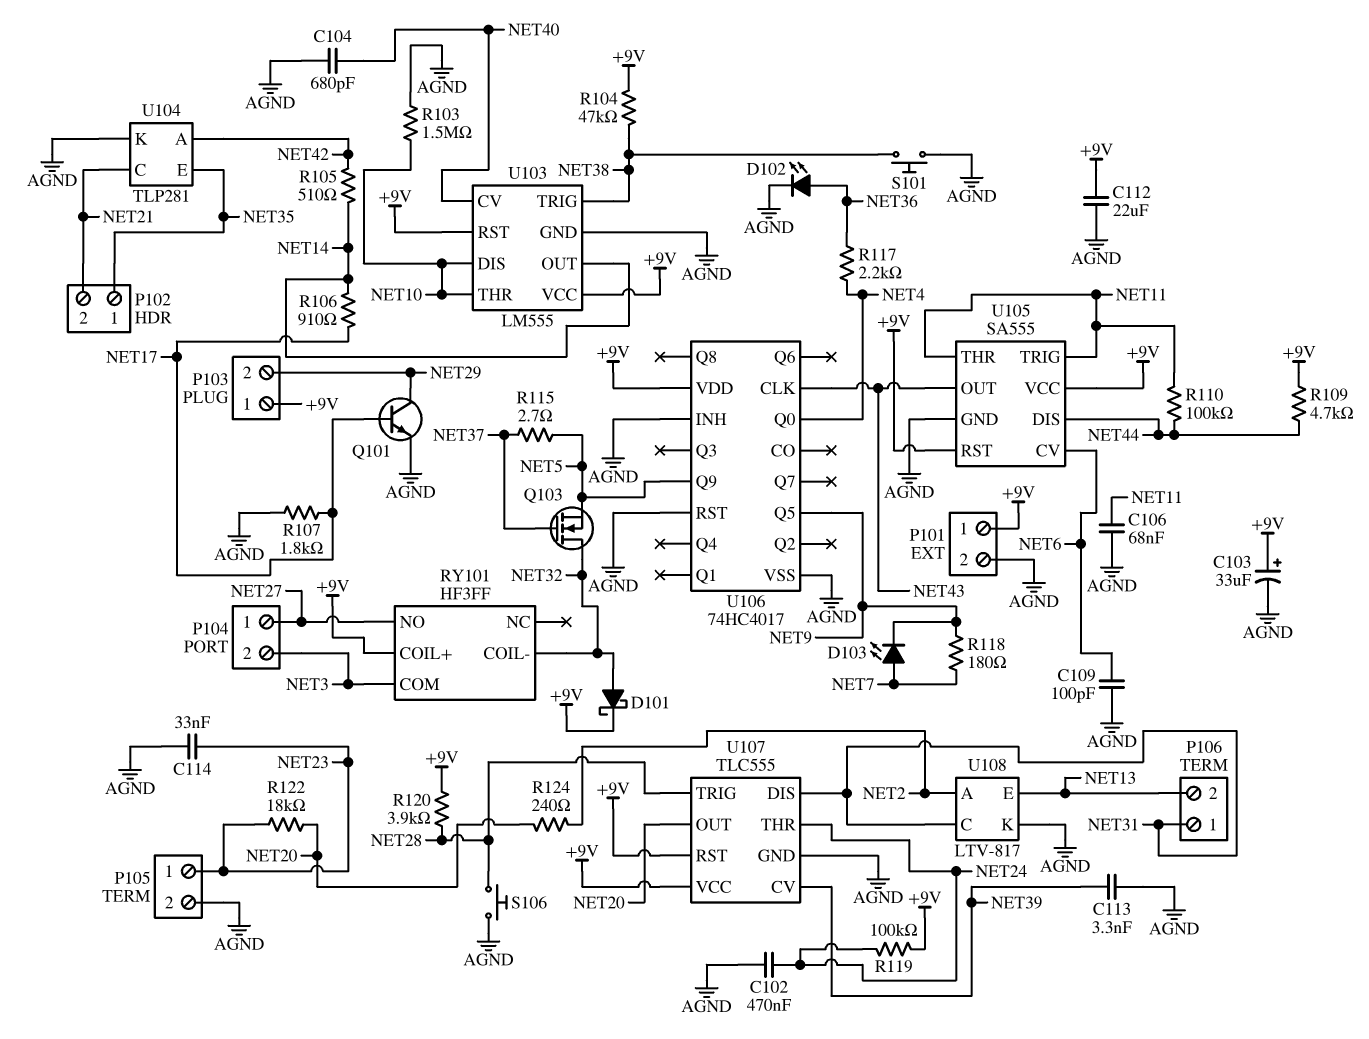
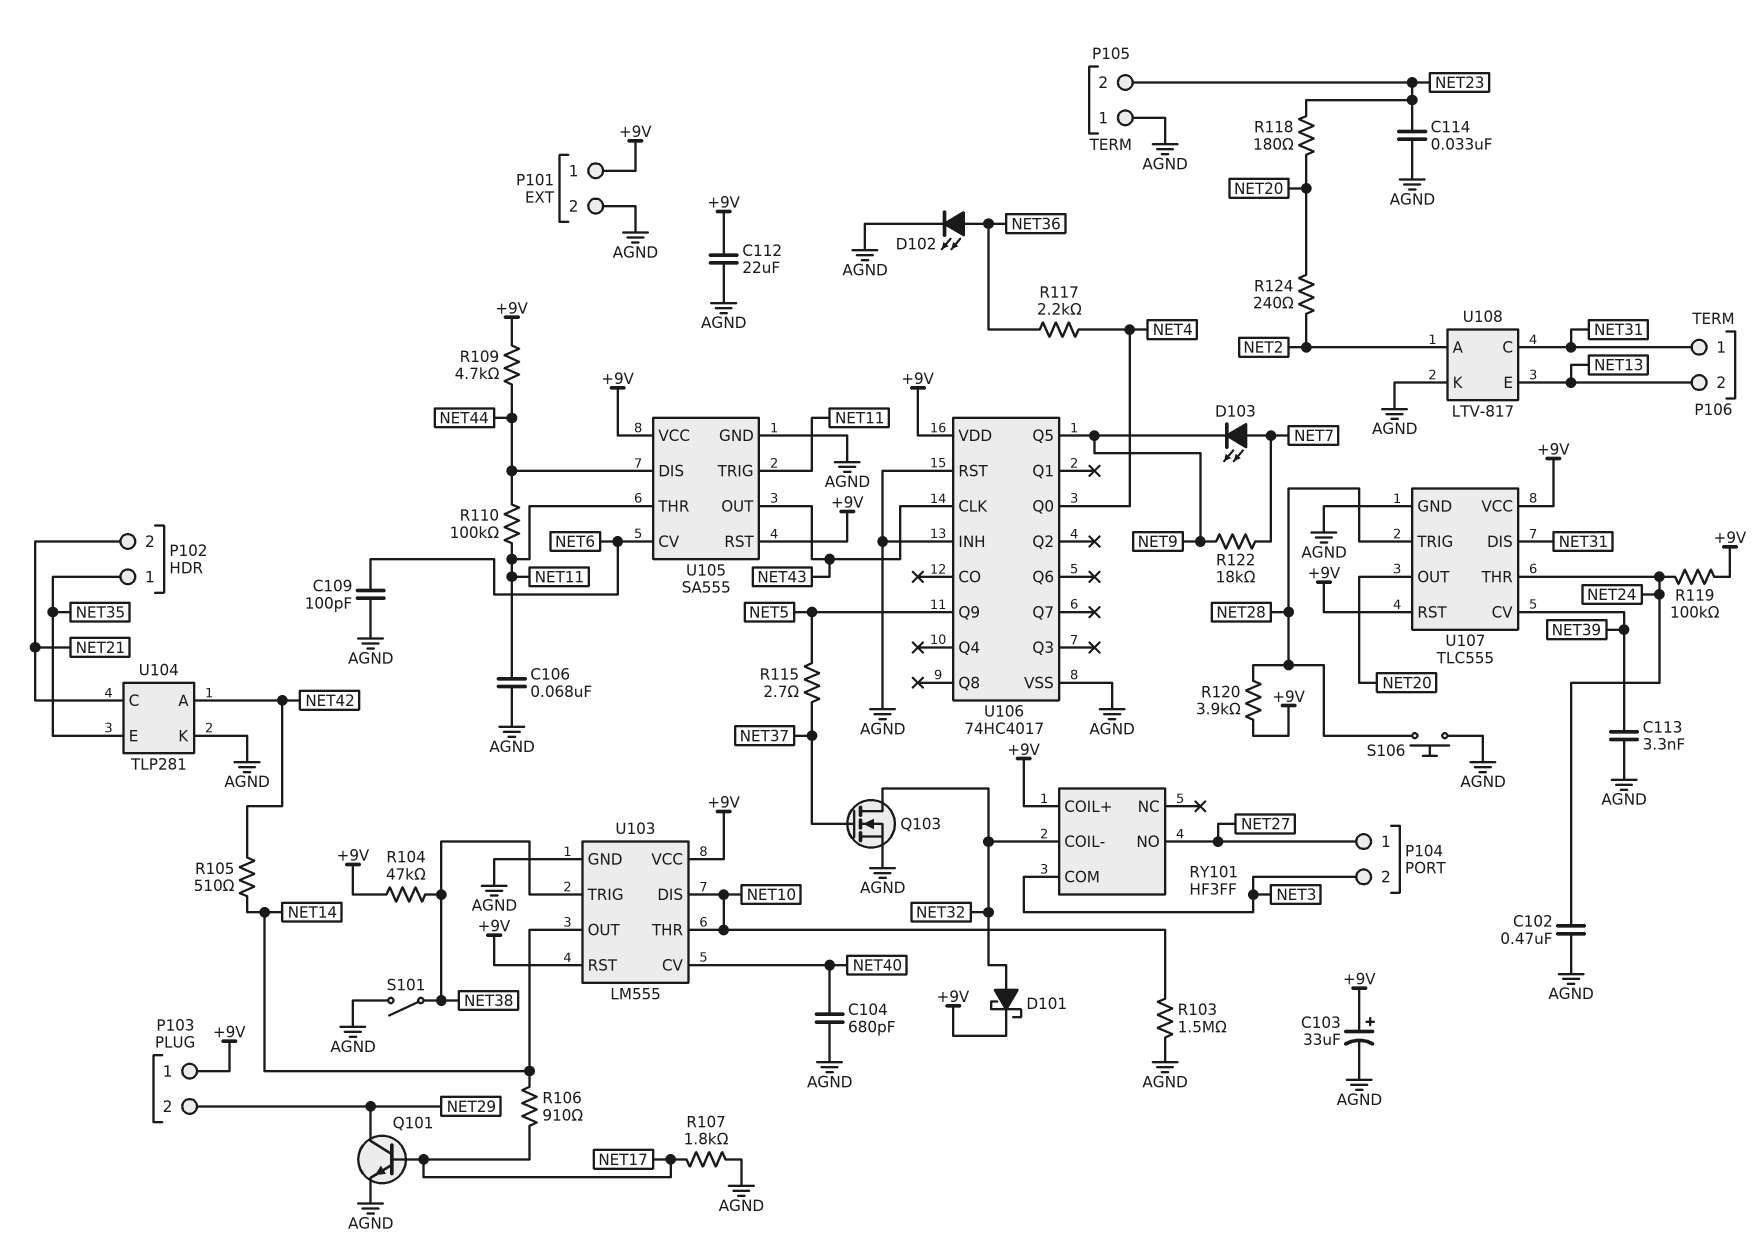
P105 pin 1: NET23 -> AGND
P105 pin 2: AGND -> NET23
Q103: NMOS (G NET37, D NET32, S NET5) -> NMOS (G NET37, D NET32, S AGND)
R118: 180 (NET7, NET9) -> 180 (NET20, NET23)
R122: 18k (NET20, NET23) -> 18k (NET7, NET9)
S101: button (AGND, NET38) -> switch (AGND, NET38)

